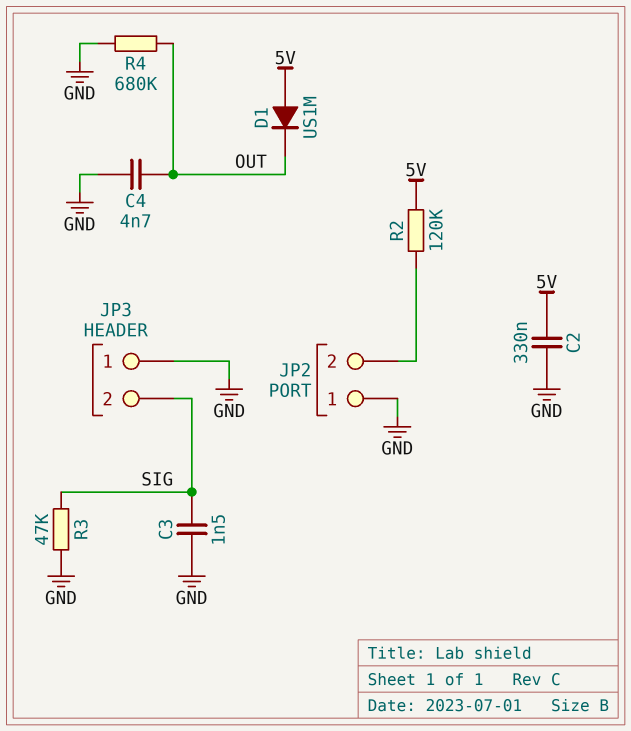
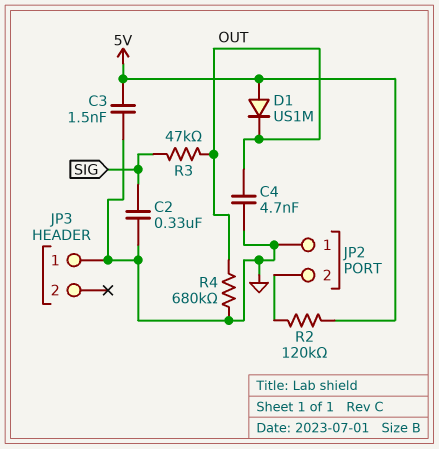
C2: 330nF (5V, GND) -> 330nF (GND, SIG)
C3: 1.5nF (GND, SIG) -> 1.5nF (5V, GND)
JP3 pin 2: SIG -> none
R3: 47k (GND, SIG) -> 47k (OUT, SIG)

